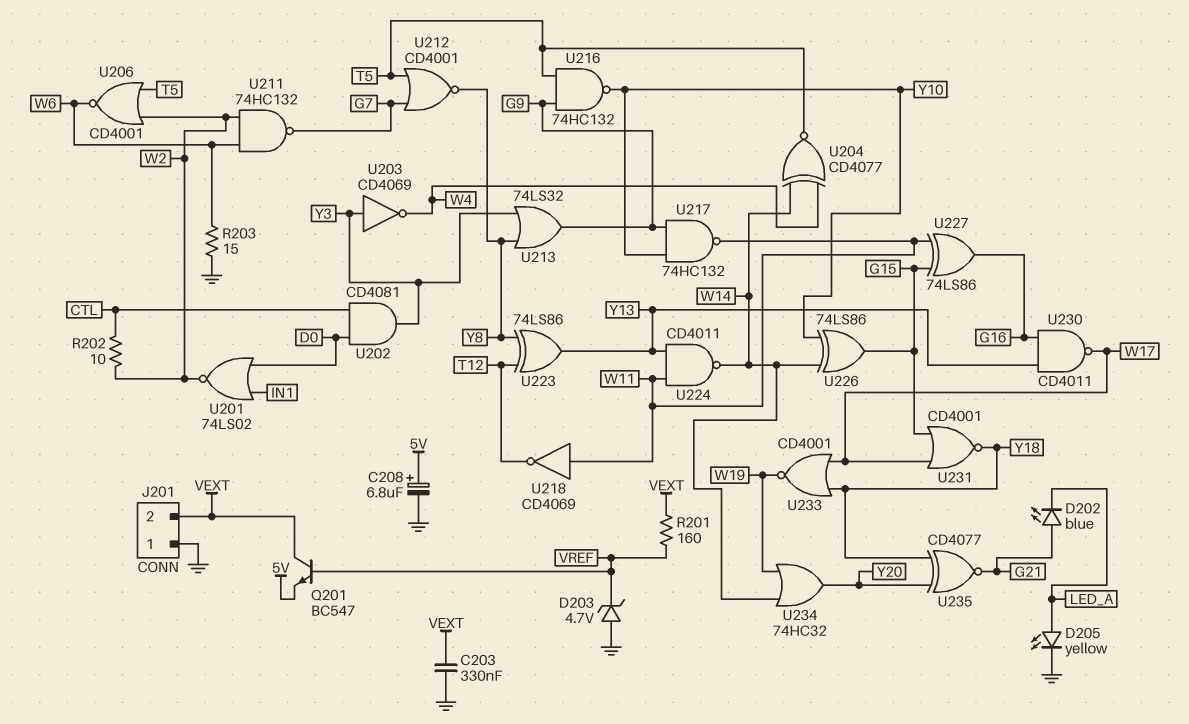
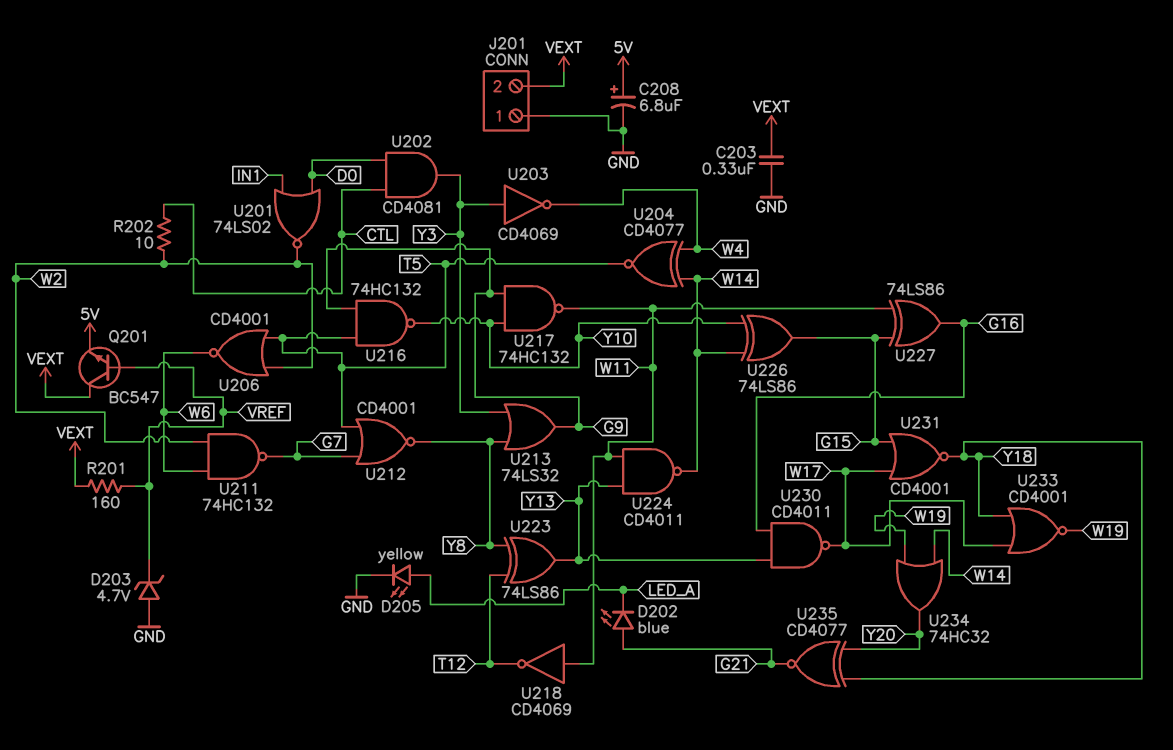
R203: 15 (GND, W6) -> none

